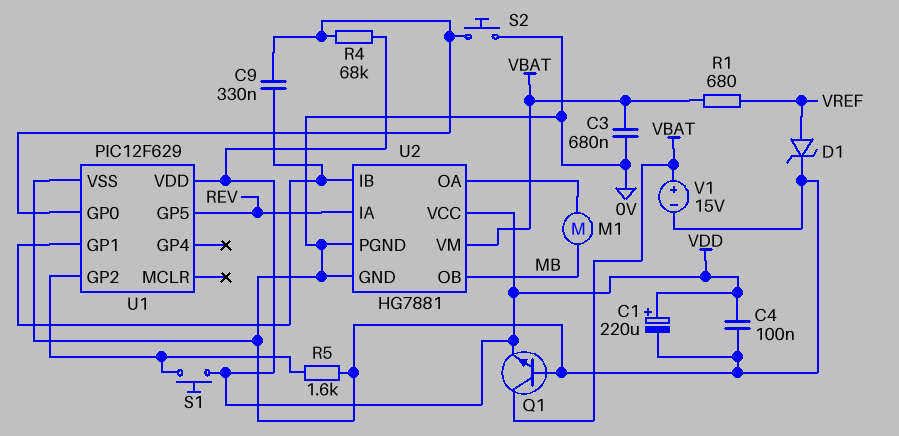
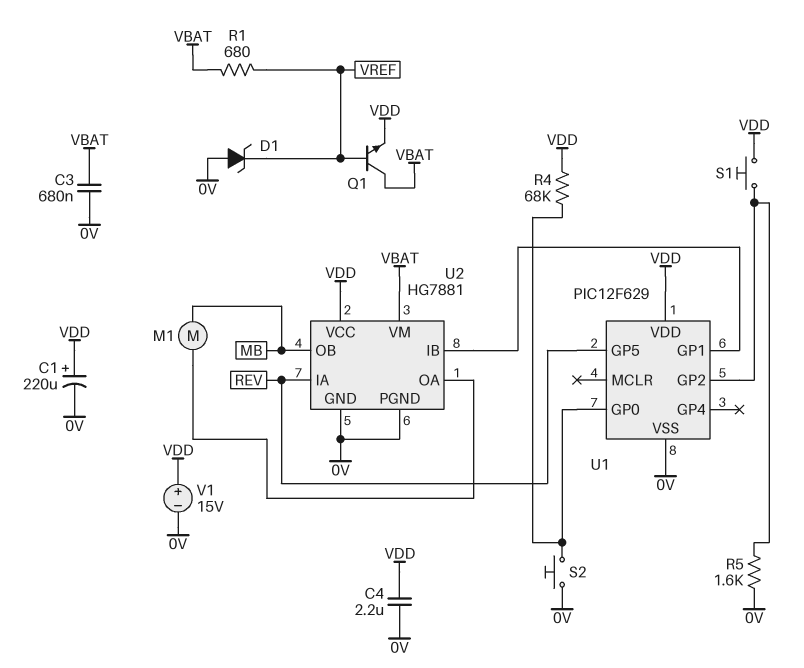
C4: 100nF (0V, VDD) -> 2.2uF (0V, VDD)
C9: 330nF (U1/GP0, U1/GP1) -> none
D1: zener (A VREF, K 0V) -> zener (A 0V, K VREF)
Q1: NPN (B 0V, C VBAT, E VDD) -> NPN (B VREF, C VBAT, E VDD)
V1: 15V (plus VBAT, minus 0V) -> 15V (plus VDD, minus 0V)

